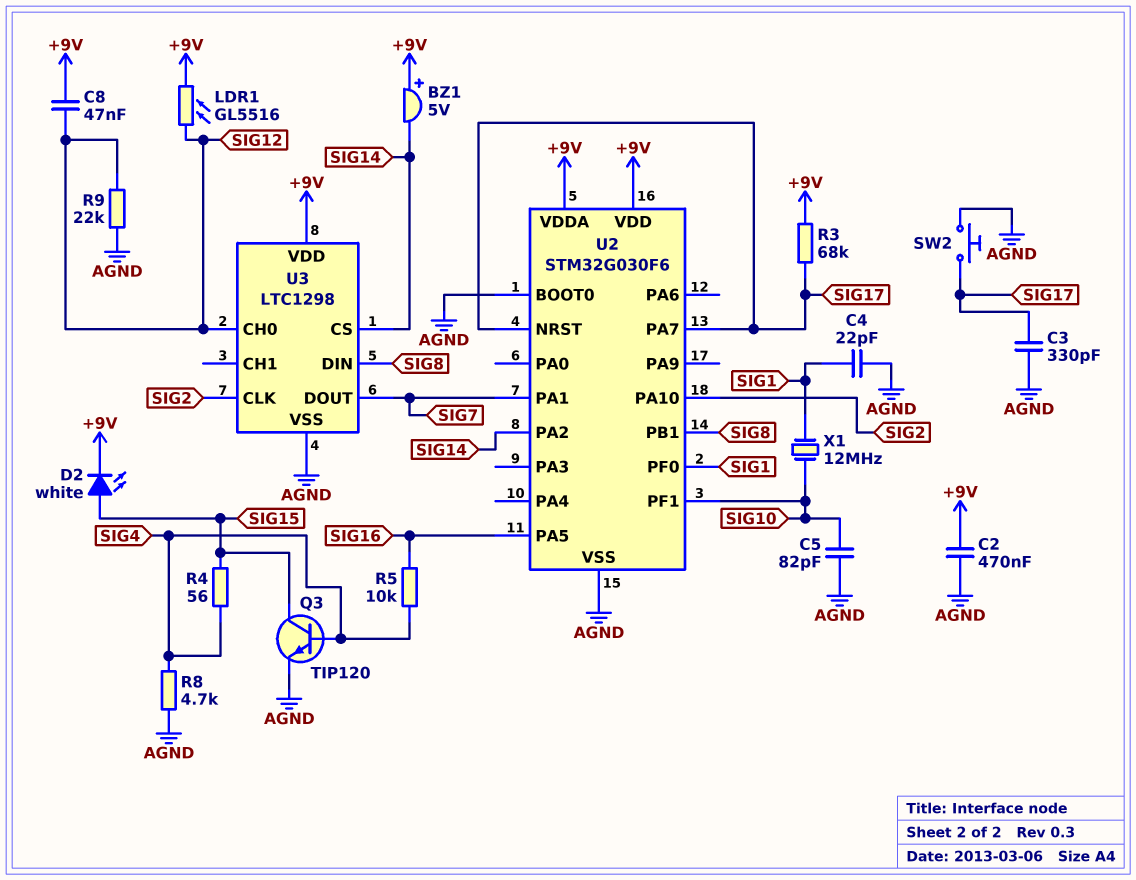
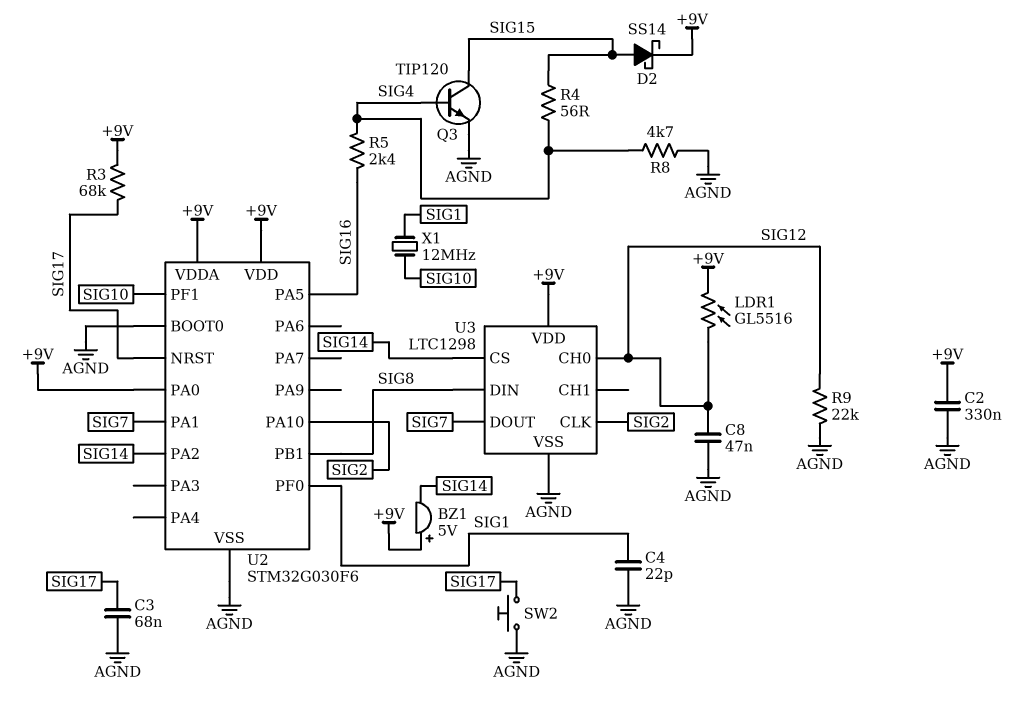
C2: 470nF (+9V, AGND) -> 330nF (+9V, AGND)
C3: 330pF (AGND, SIG17) -> 68nF (AGND, SIG17)
C5: 82pF (AGND, SIG10) -> none
C8: 47nF (+9V, SIG12) -> 47nF (AGND, SIG12)
D2: LED white (A SIG15, K +9V) -> schottky SS14 (A SIG15, K +9V)
R5: 10k (SIG4, SIG16) -> 2.4k (SIG4, SIG16)
U2 pin PA0: none -> +9V
U2 pin PA7: SIG17 -> none

